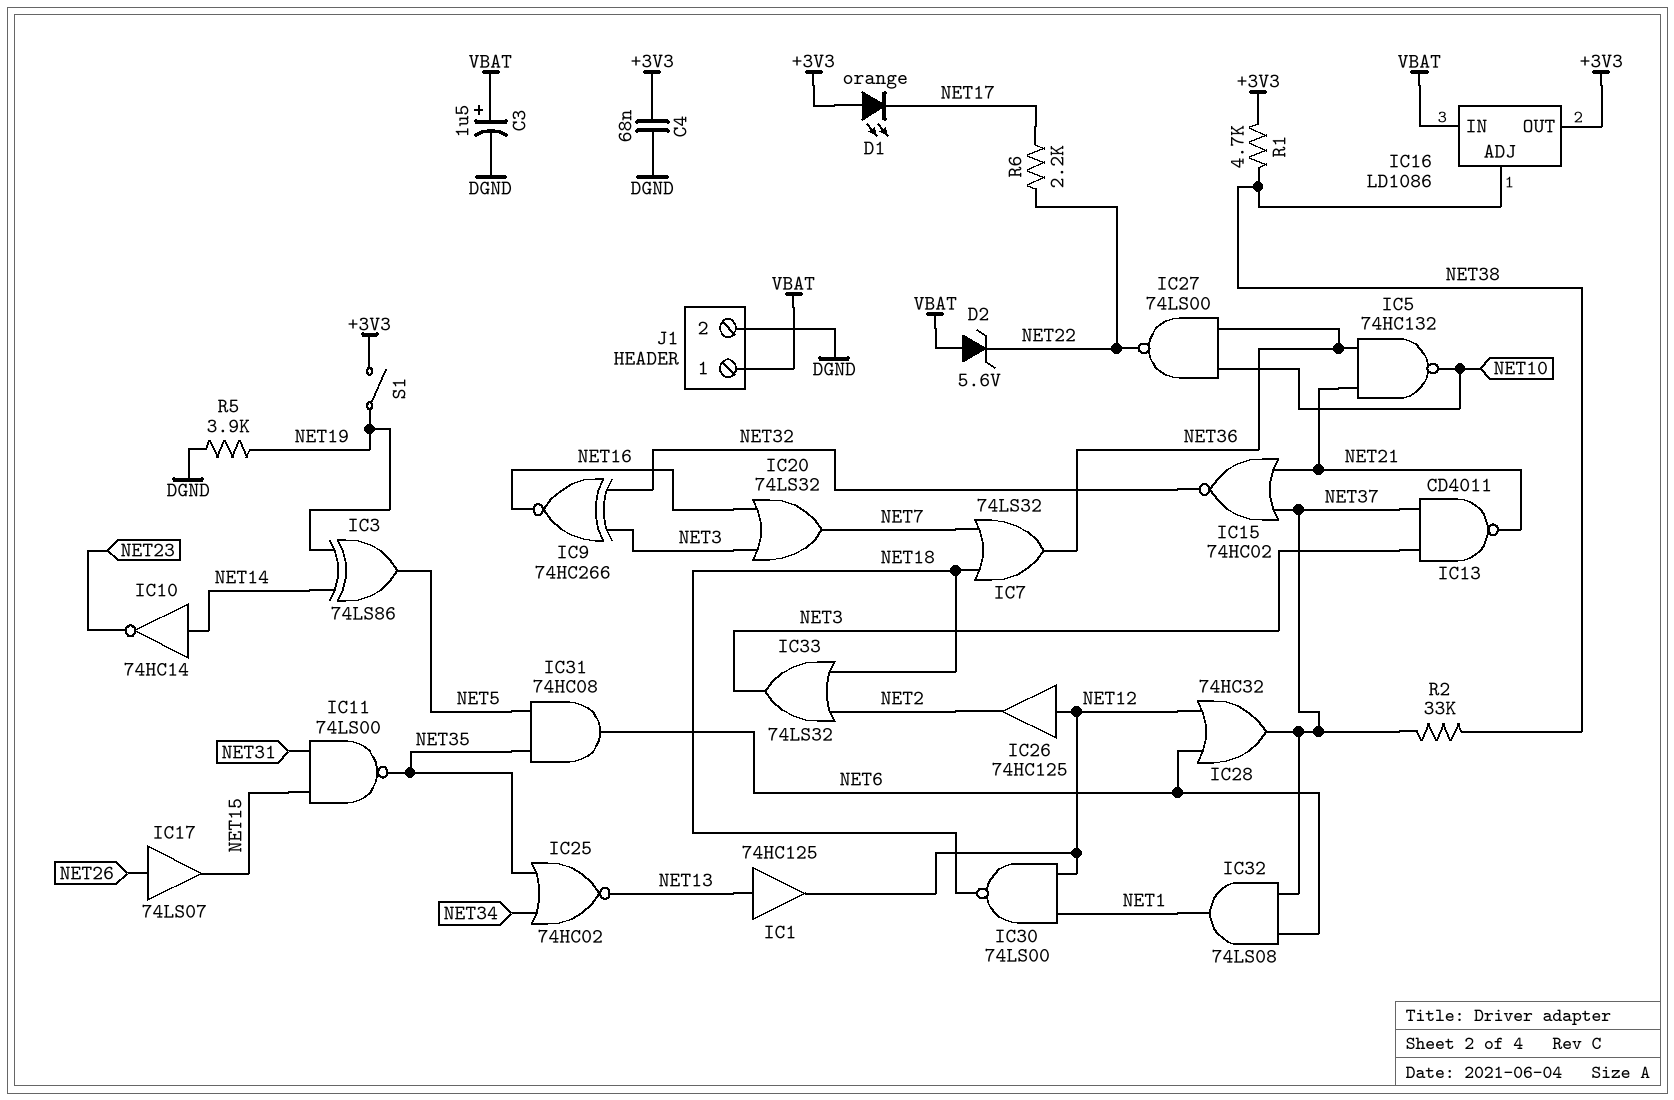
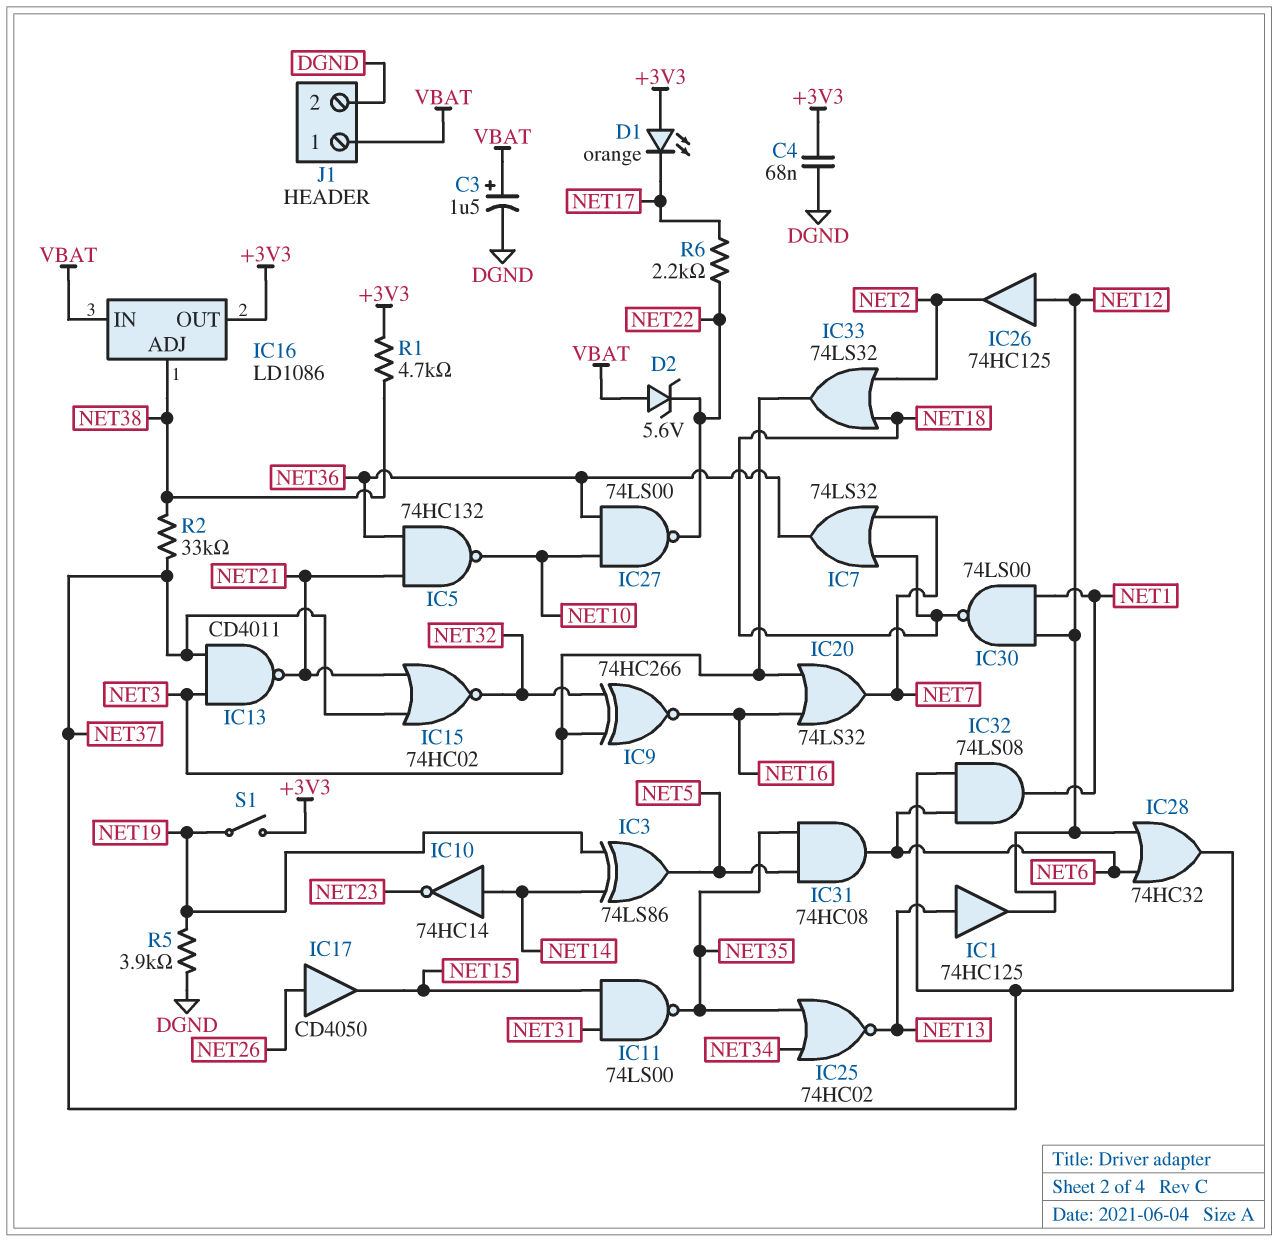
IC17: buffer 74LS07 (in NET26, out NET15) -> buffer CD4050 (in NET26, out NET15)

